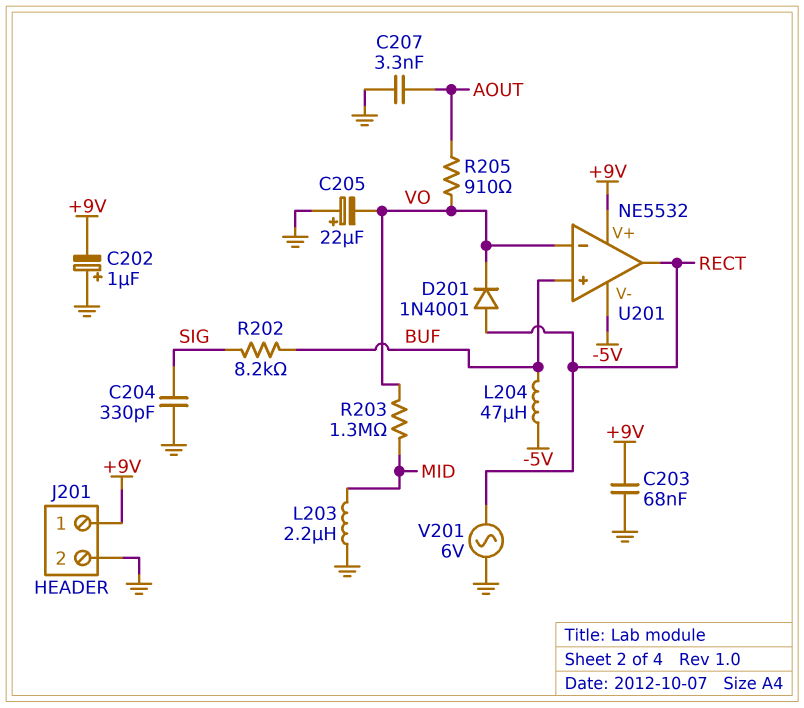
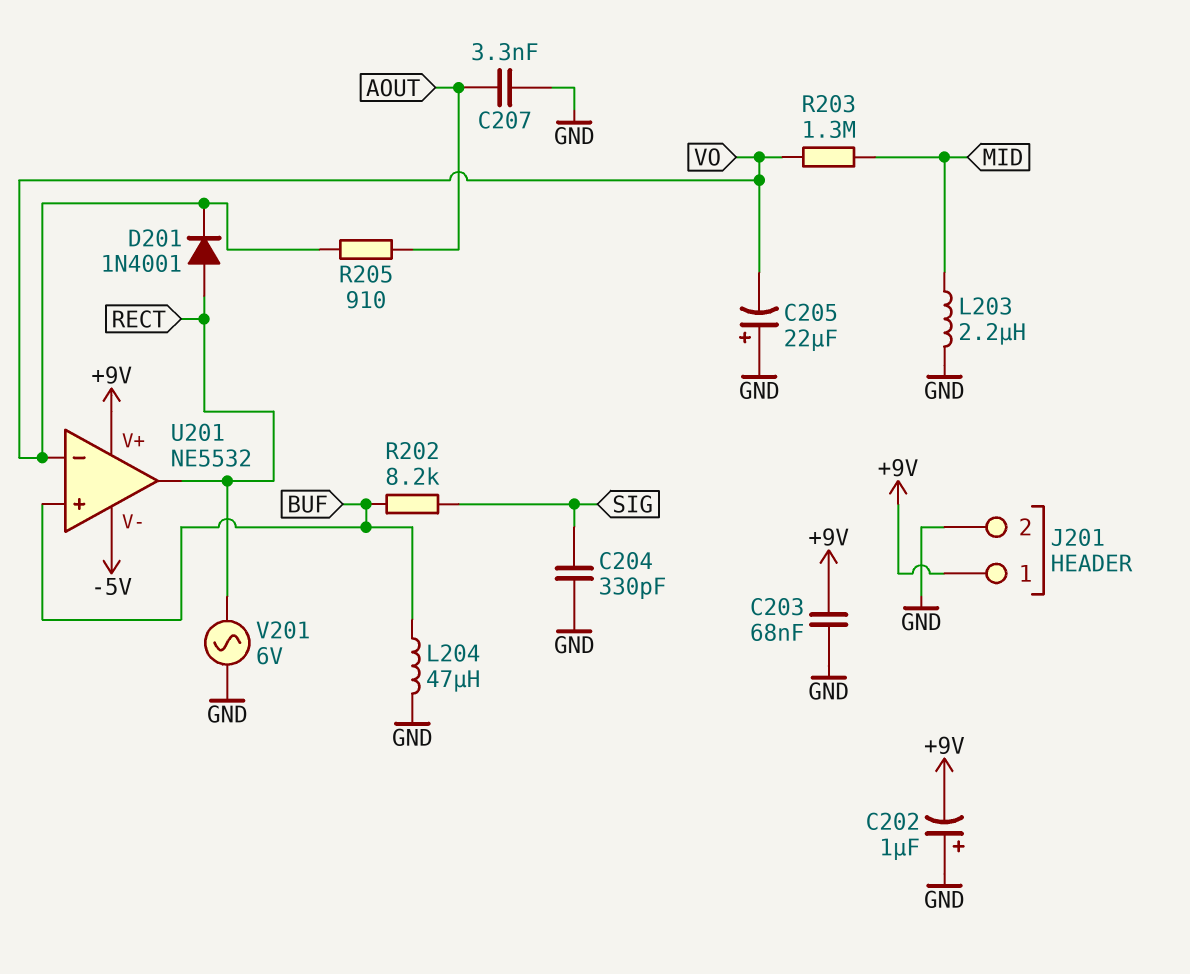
L204: 47uH (-5V, BUF) -> 47uH (BUF, GND)

